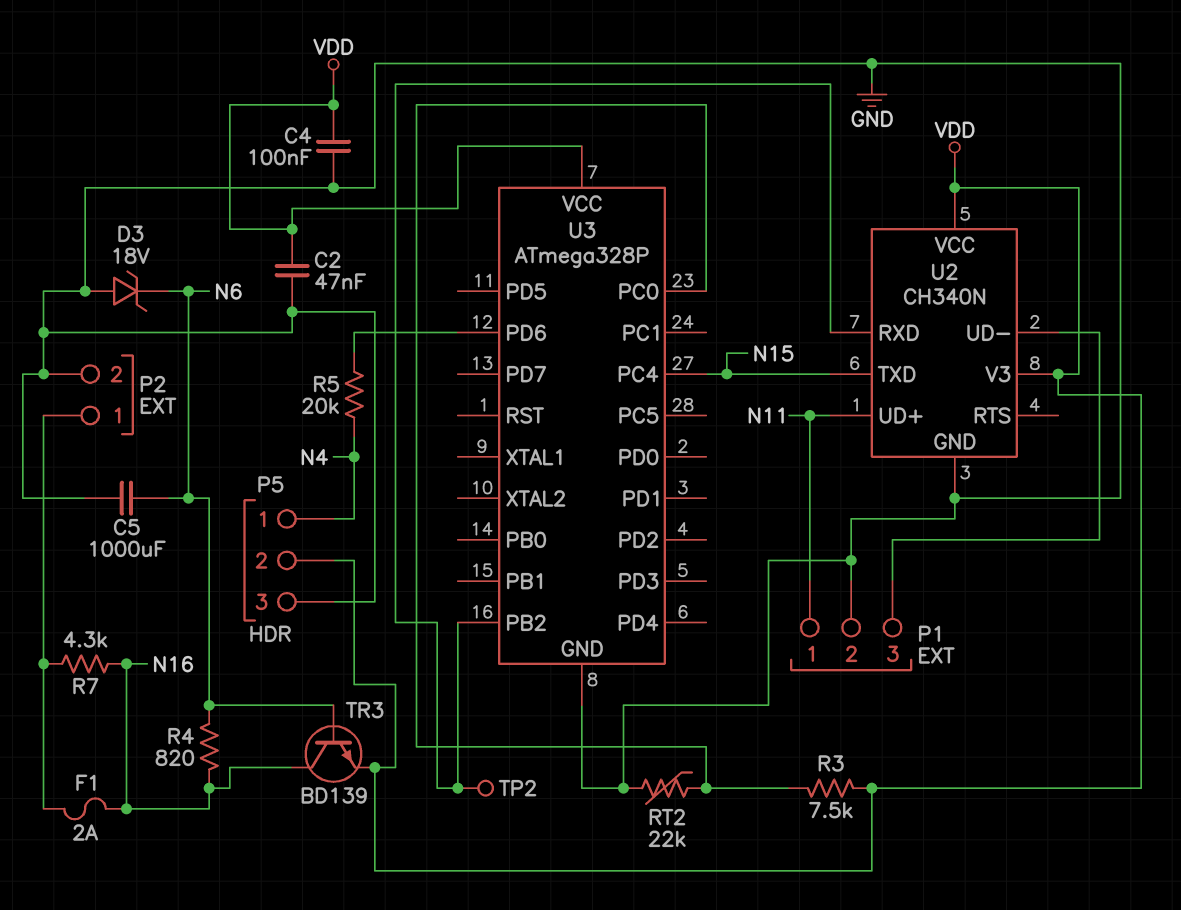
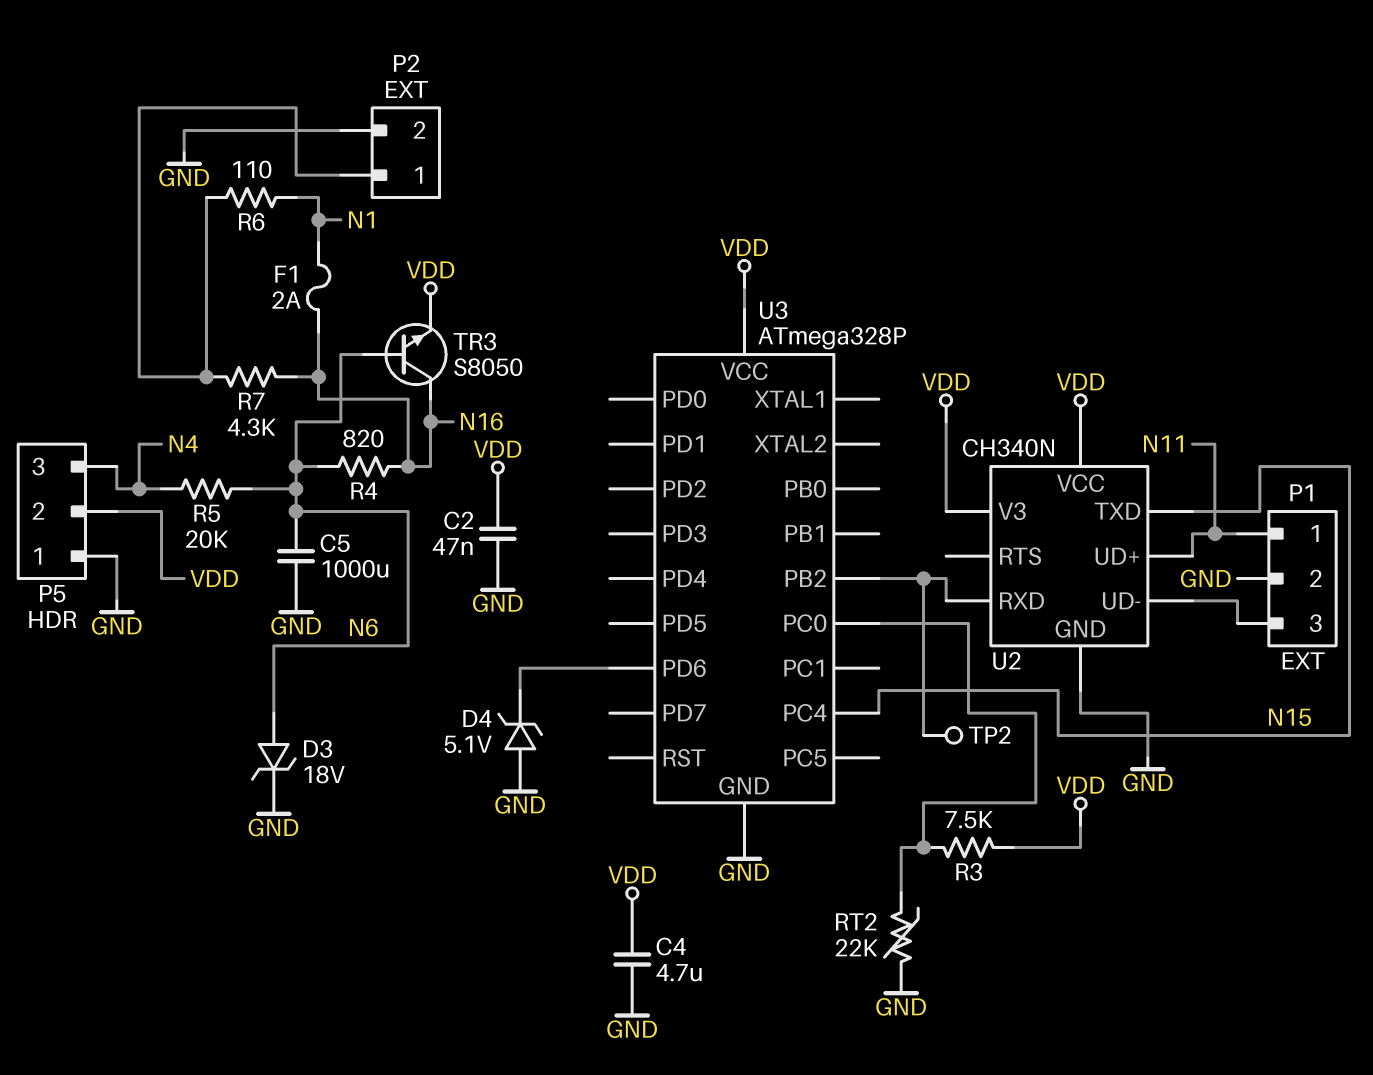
C4: 100nF (GND, VDD) -> 4.7uF (GND, VDD)
D3: zener 18V (A GND, K N6) -> zener 18V (A N6, K GND)
D4: none -> zener 5.1V (A GND, K U3/PD6)
F1: 2A (N16, P2/1) -> 2A (N1, N16)
P5 pin 1: N4 -> GND
P5 pin 3: GND -> N4
R5: 20k (N4, U3/PD6) -> 20k (N4, N6)
R6: none -> 110 (N1, P2/1)
TR3: NPN BD139 (B N6, C N16, E VDD) -> NPN S8050 (B N6, C N16, E VDD)

